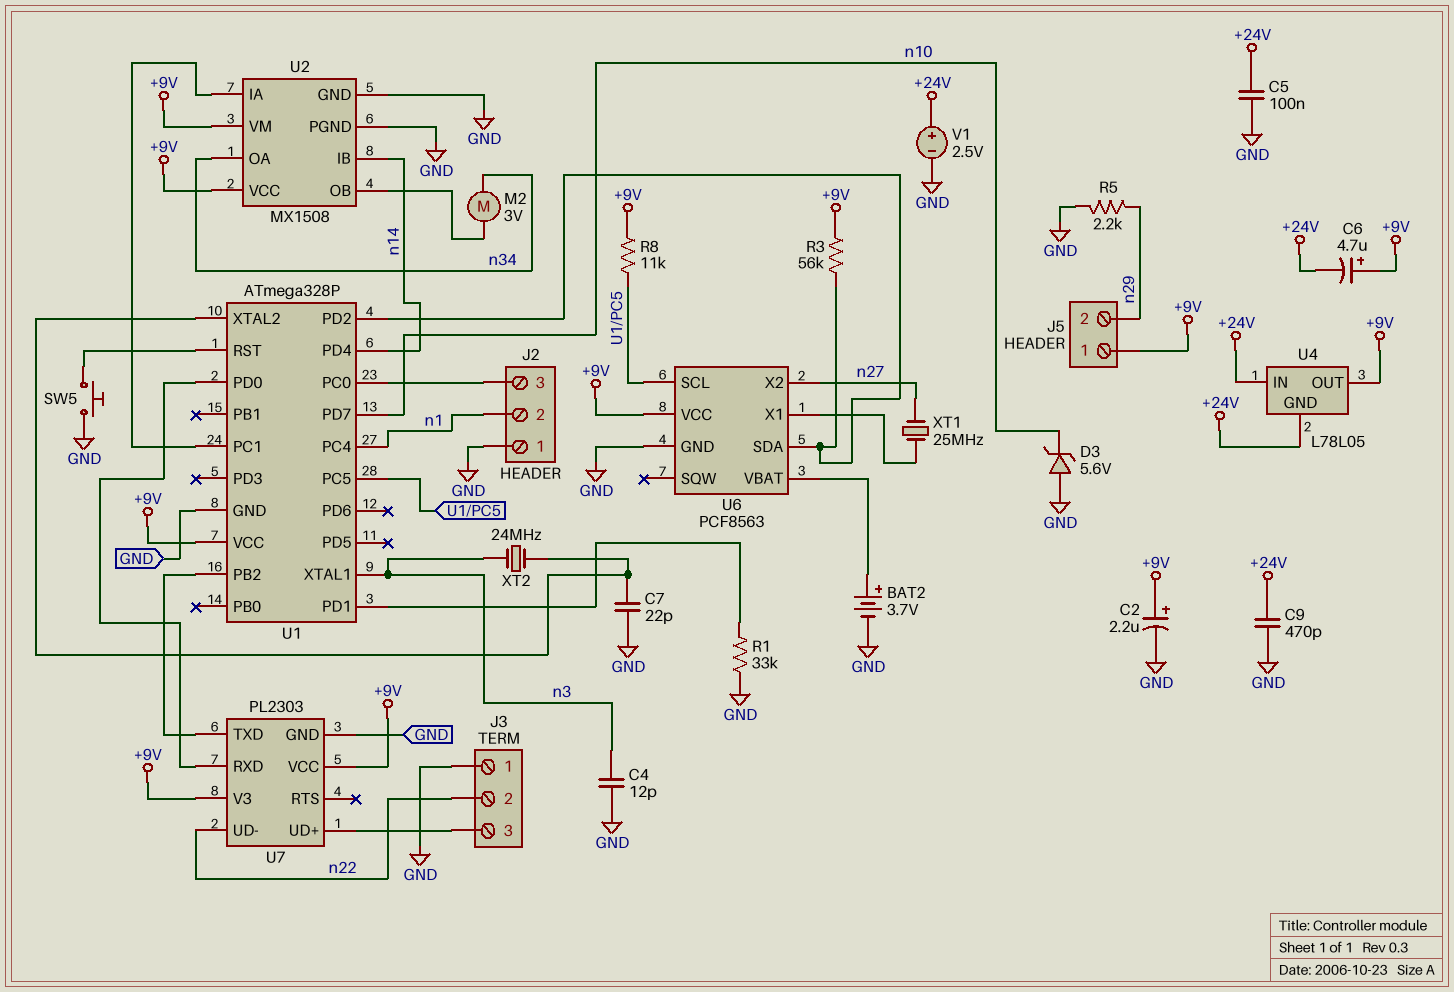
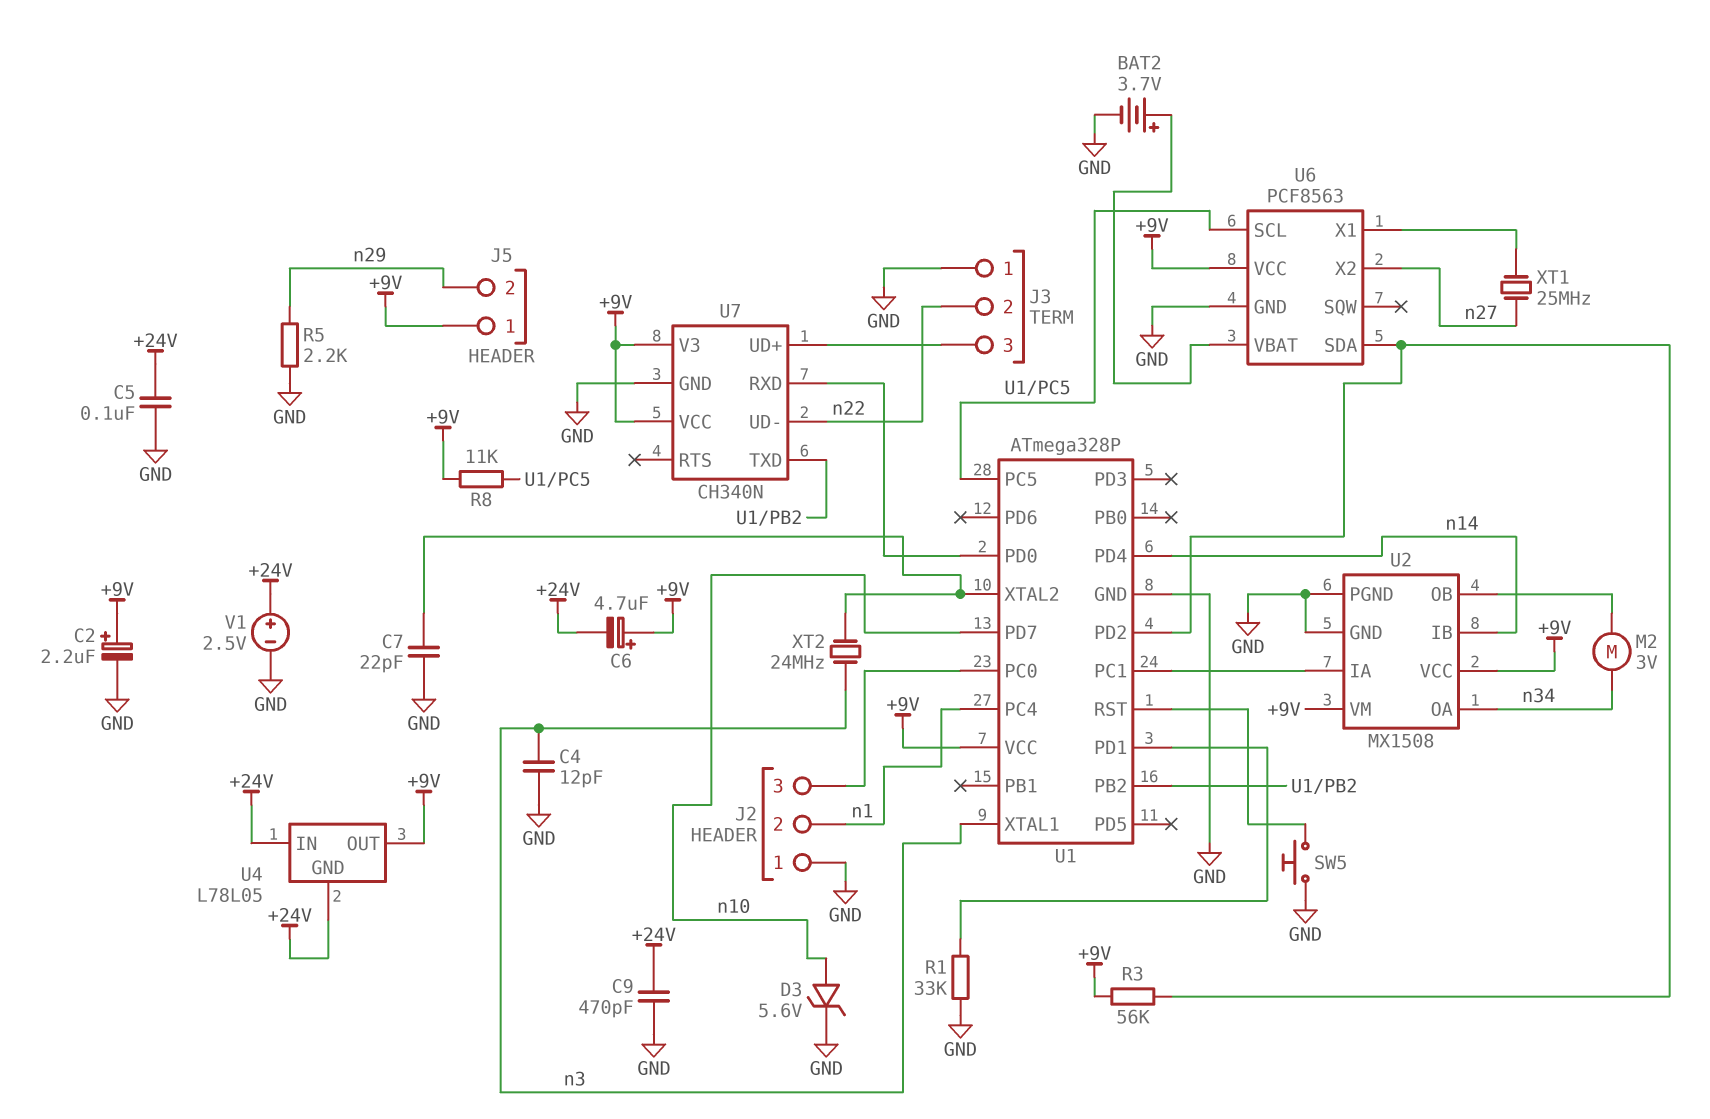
D3: zener 5.6V (A GND, K n10) -> zener 5.6V (A n10, K GND)
U7: PL2303 -> CH340N

